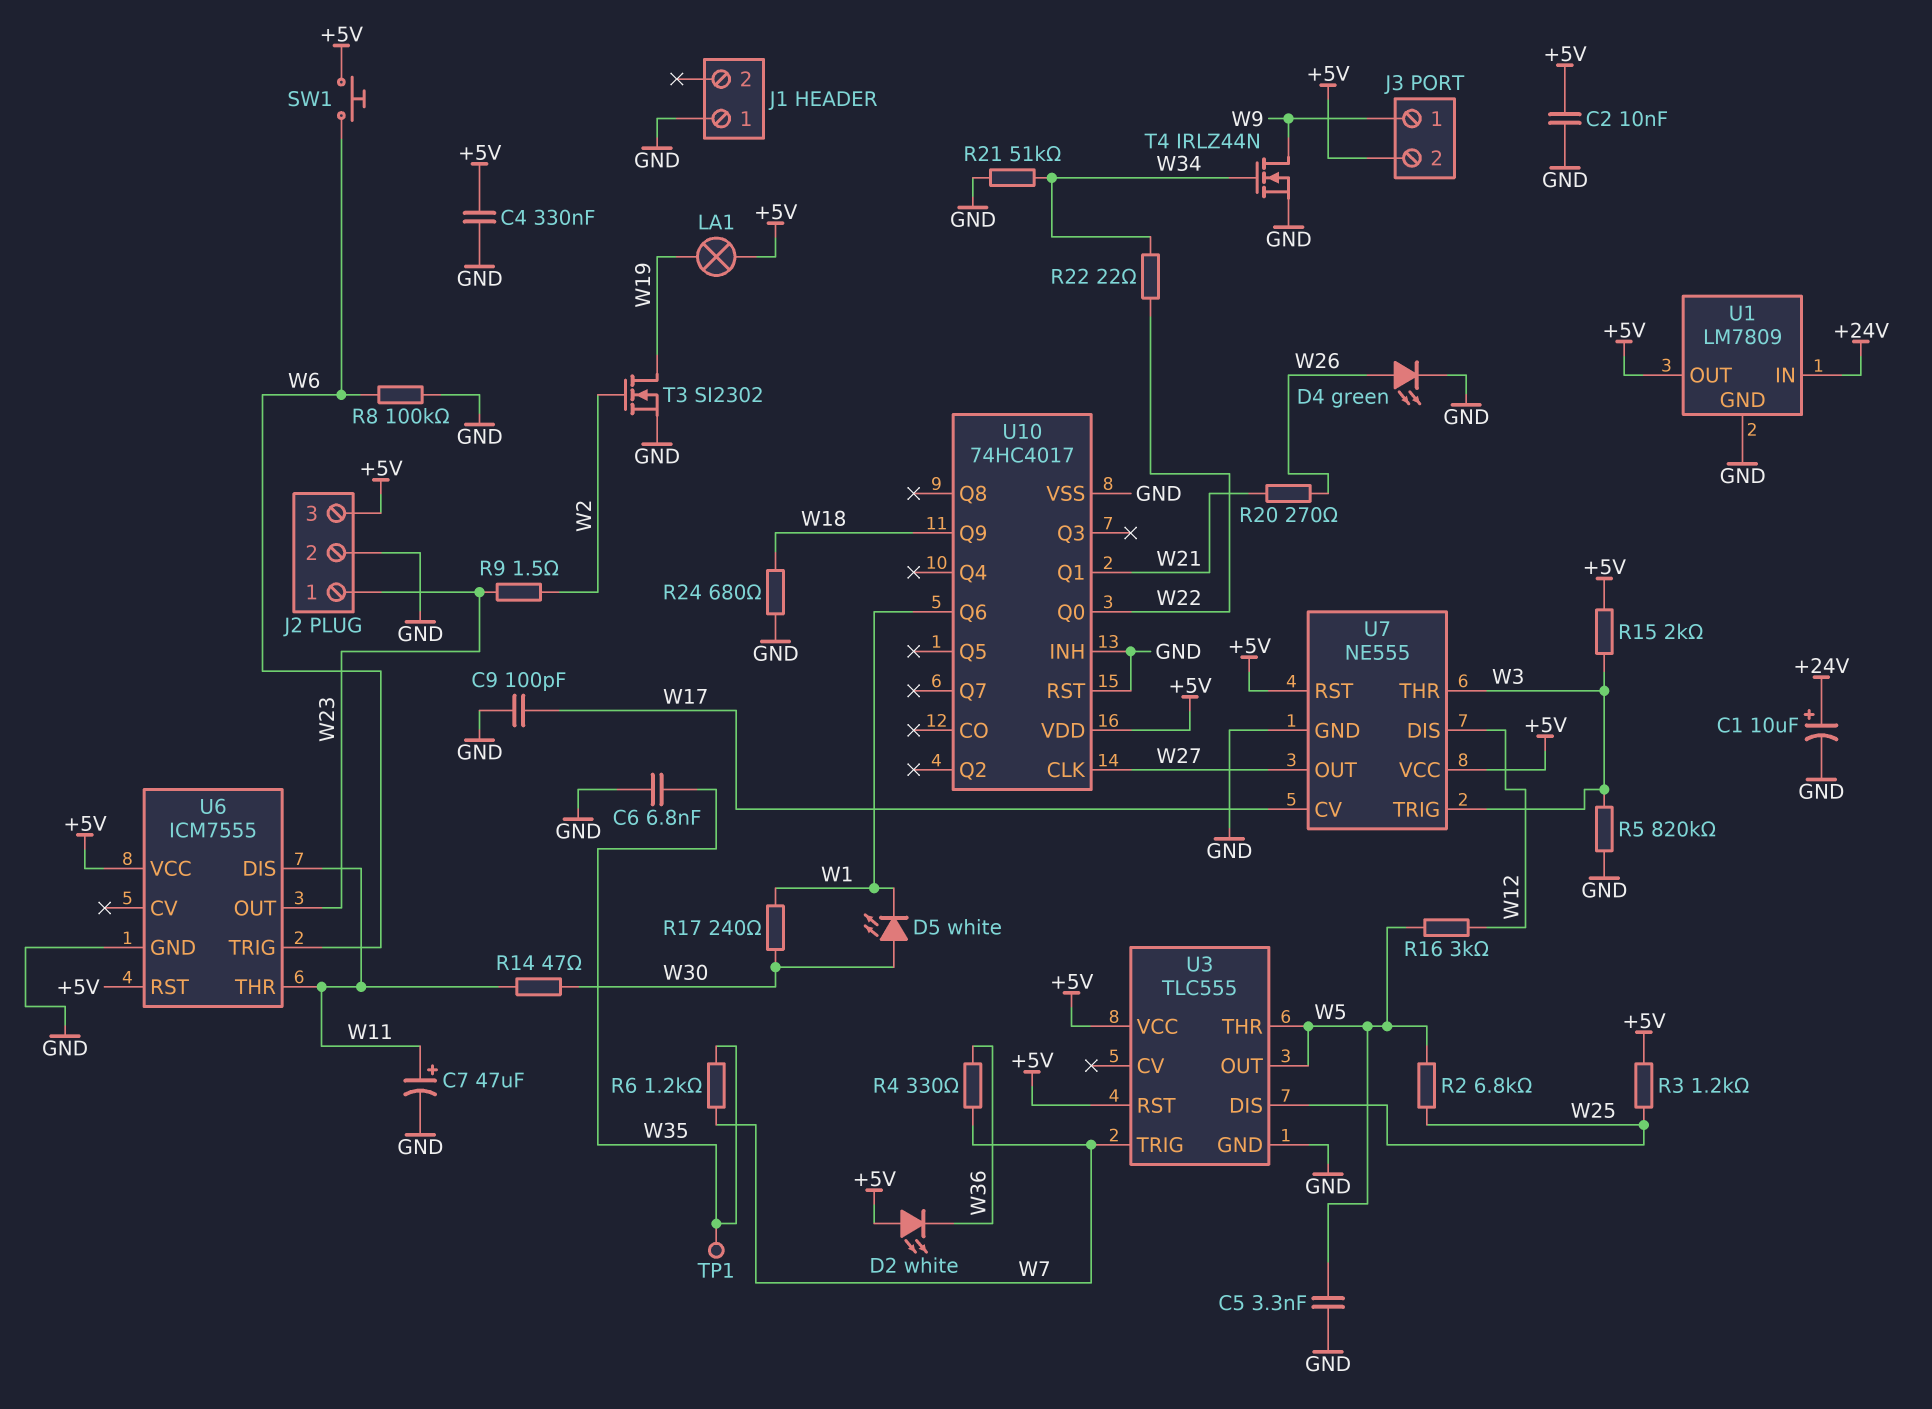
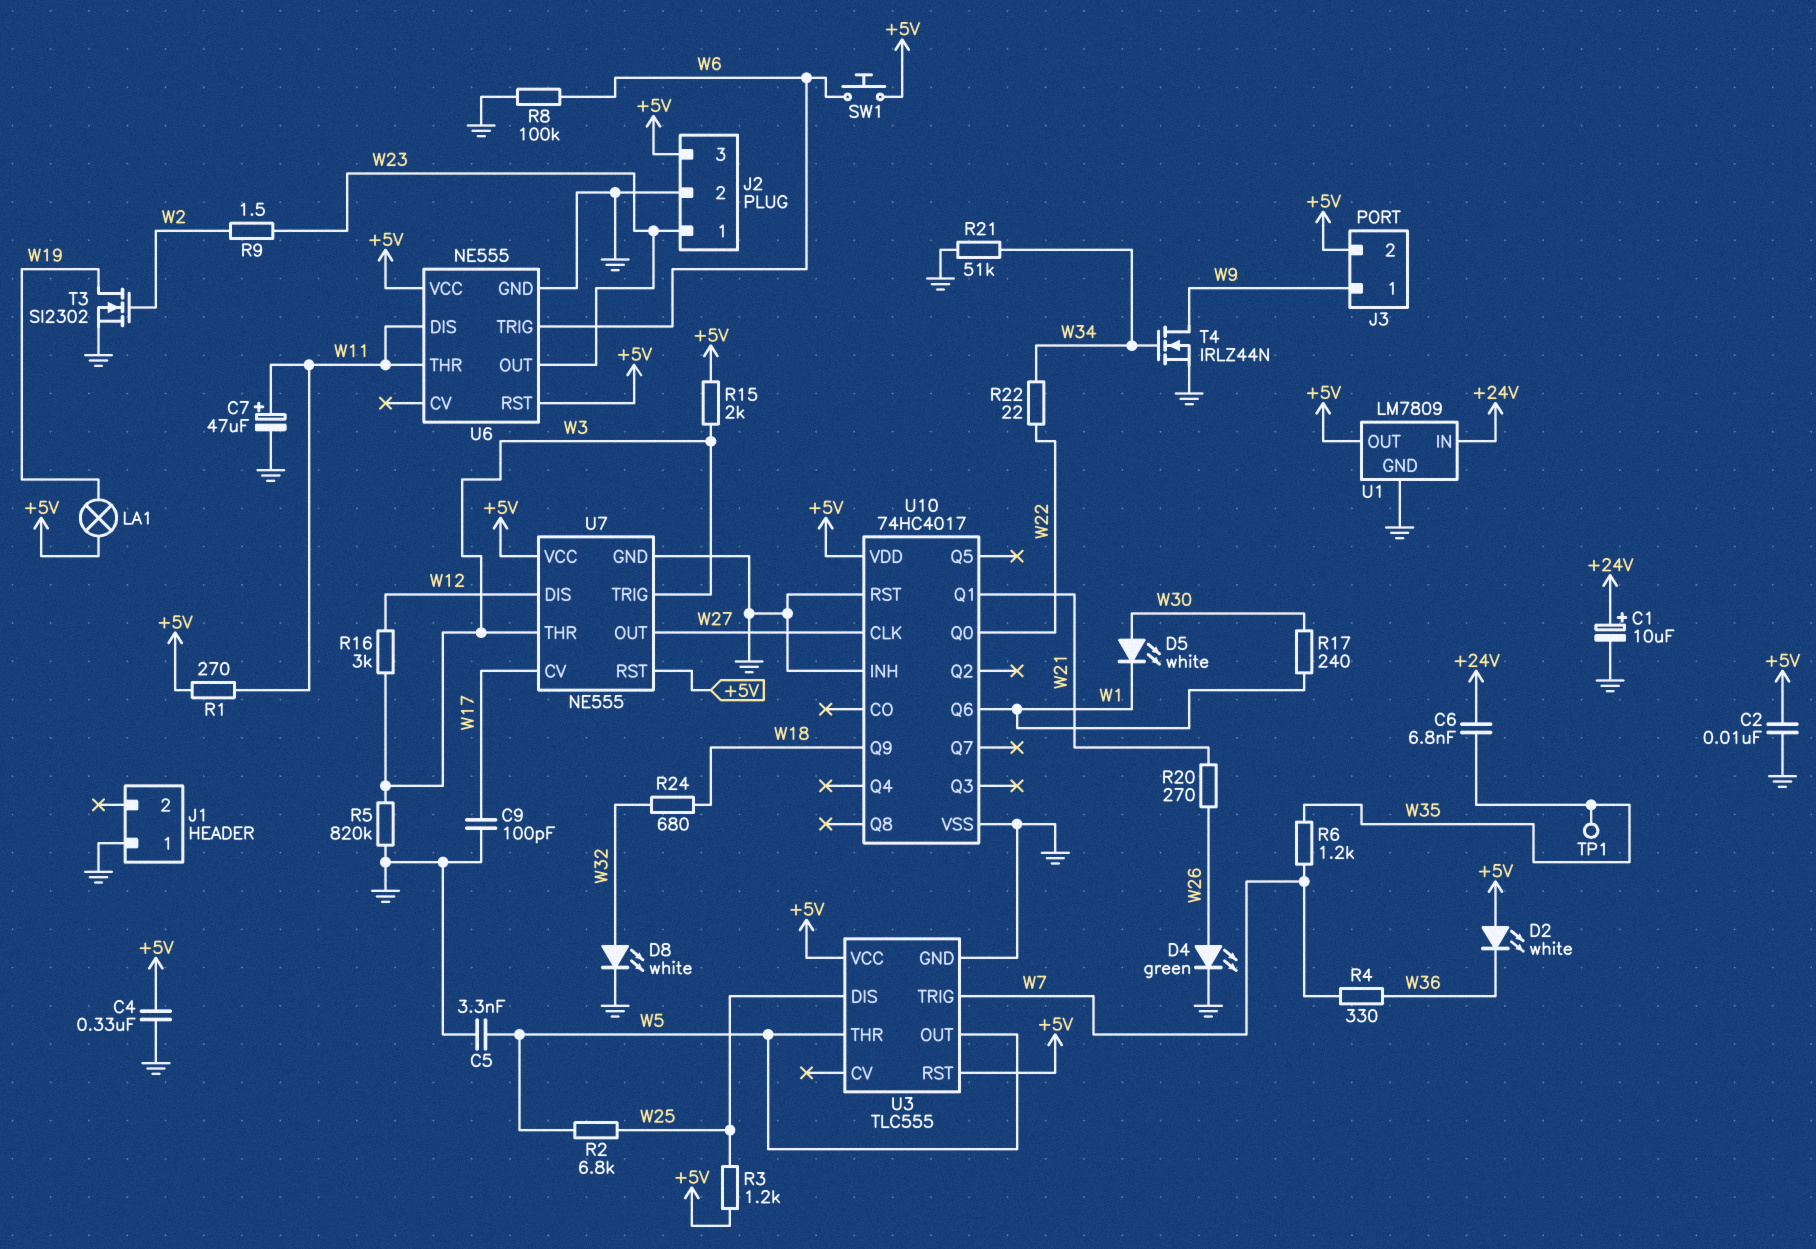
C6: 6.8nF (GND, W35) -> 6.8nF (+24V, W35)
D8: none -> LED white (A W32, K GND)
R1: none -> 270 (+5V, W11)
R14: 47 (W11, W30) -> none
R16: 3k (W5, W12) -> 3k (W3, W12)
R24: 680 (GND, W18) -> 680 (W18, W32)
U6: ICM7555 -> NE555

